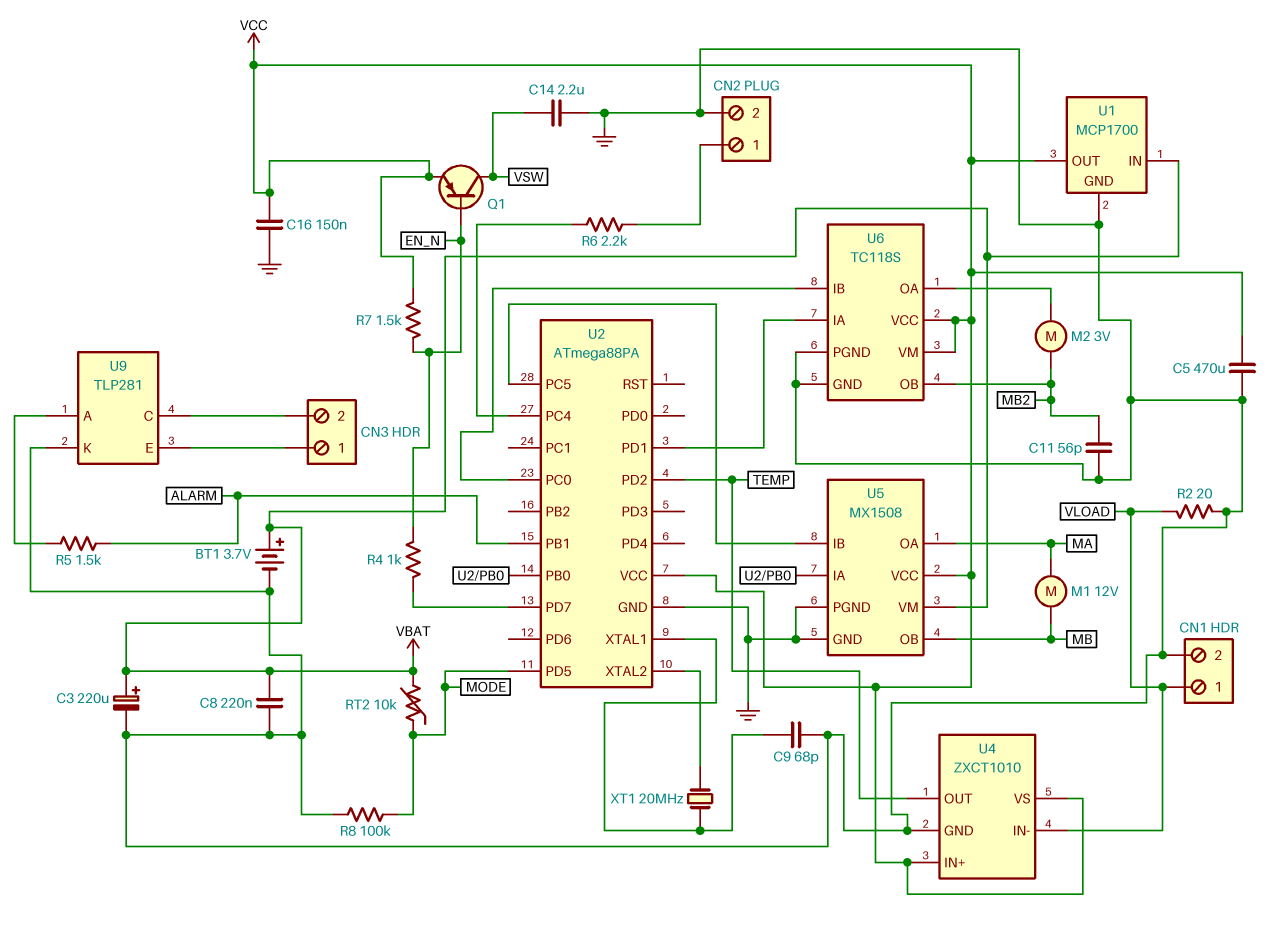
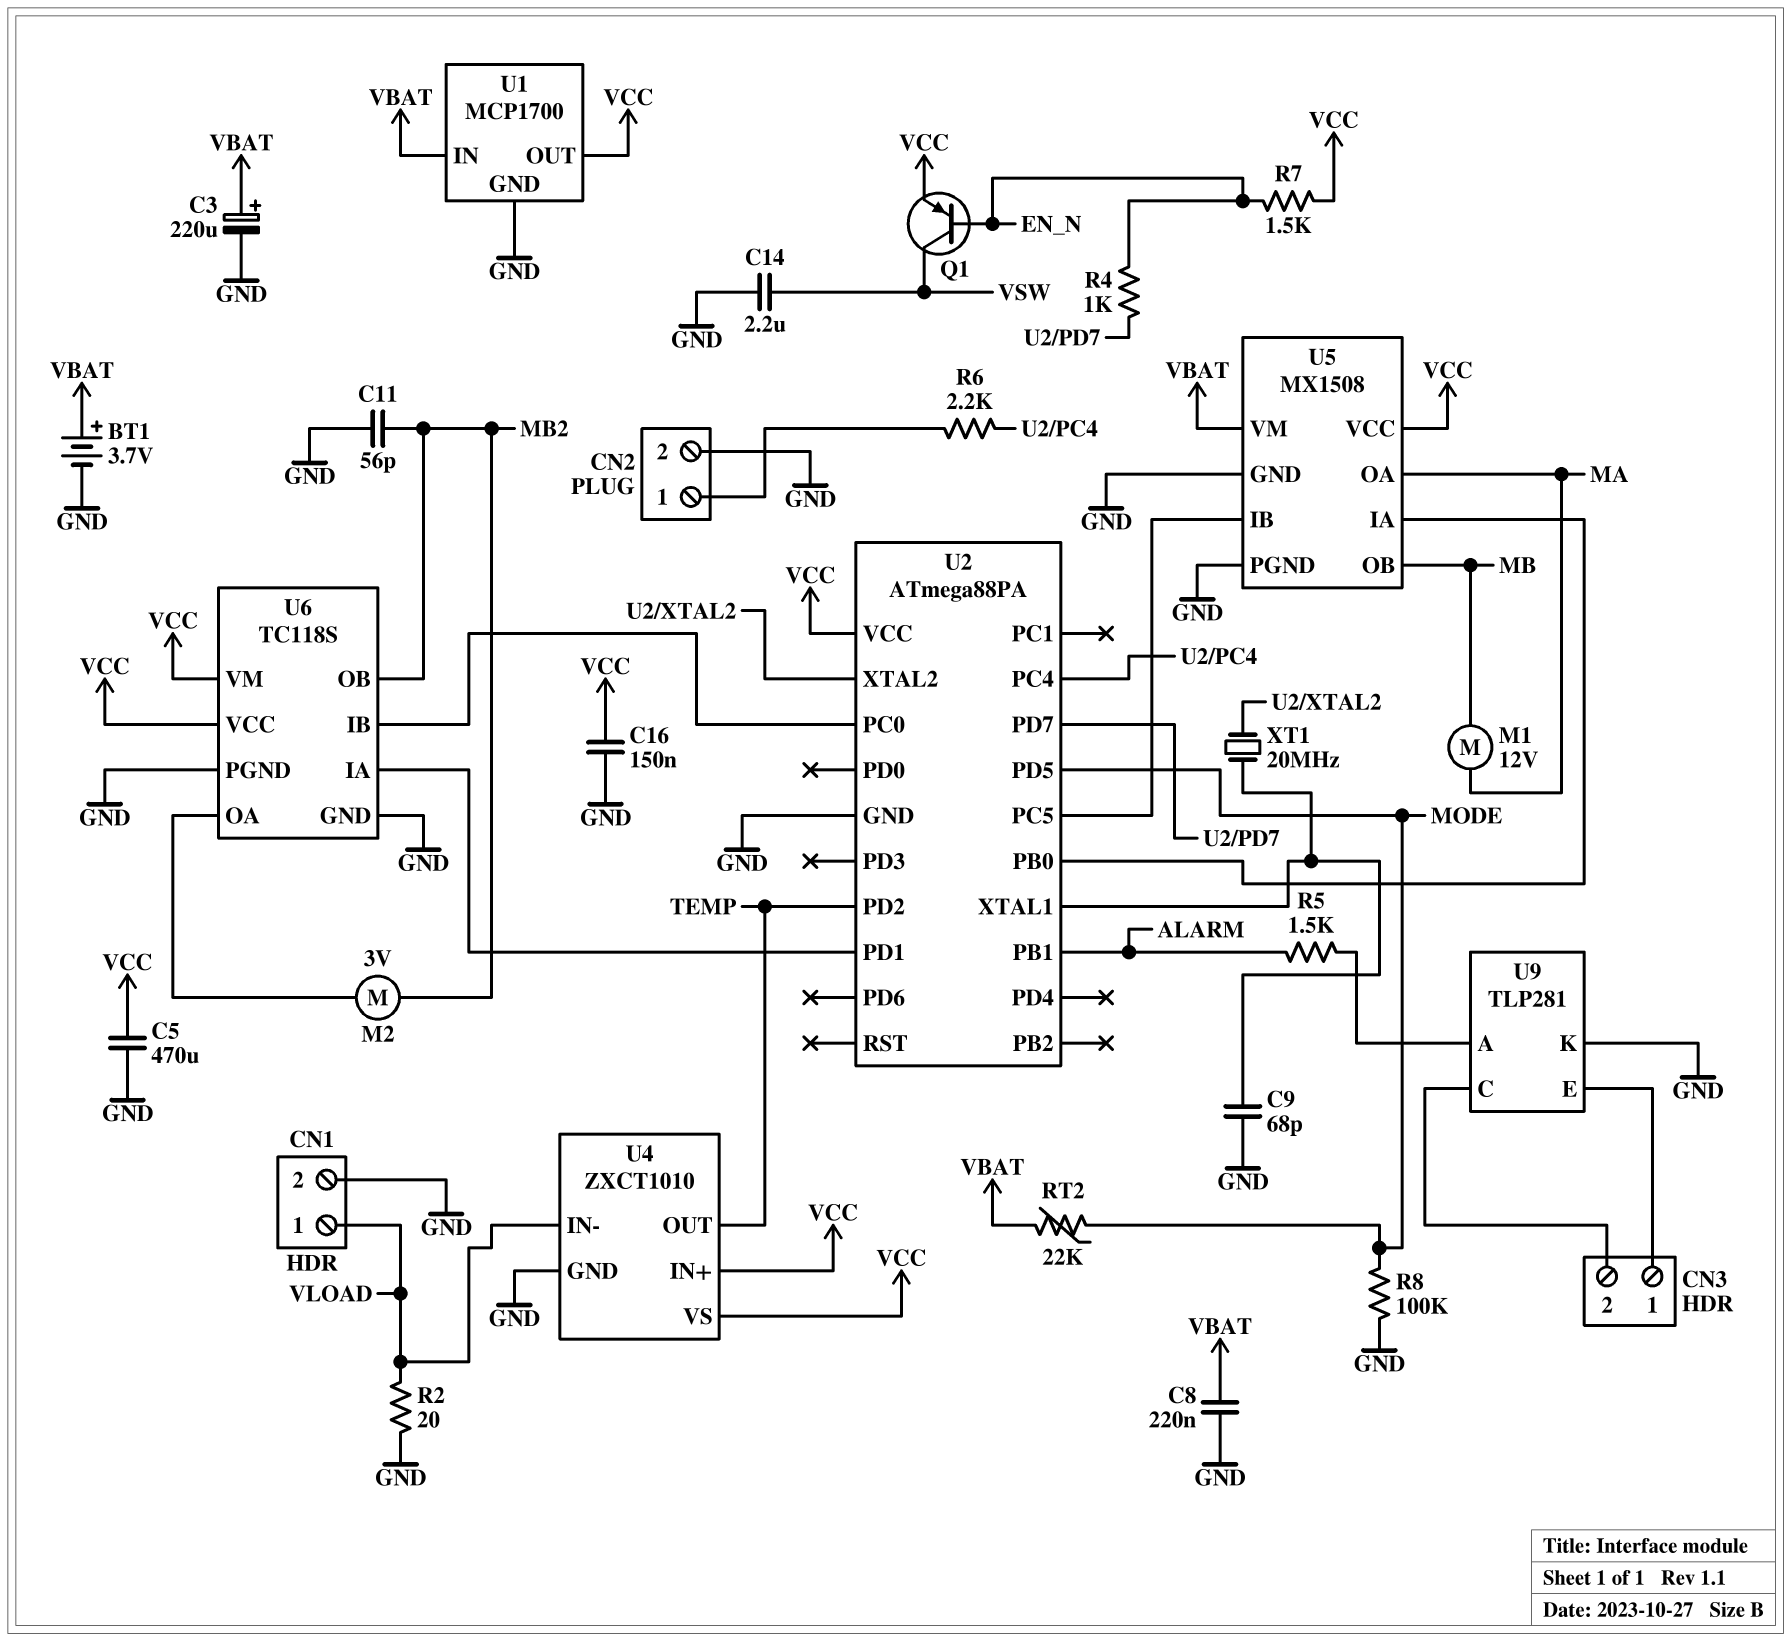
RT2: 10k (MODE, VBAT) -> 22k (MODE, VBAT)

